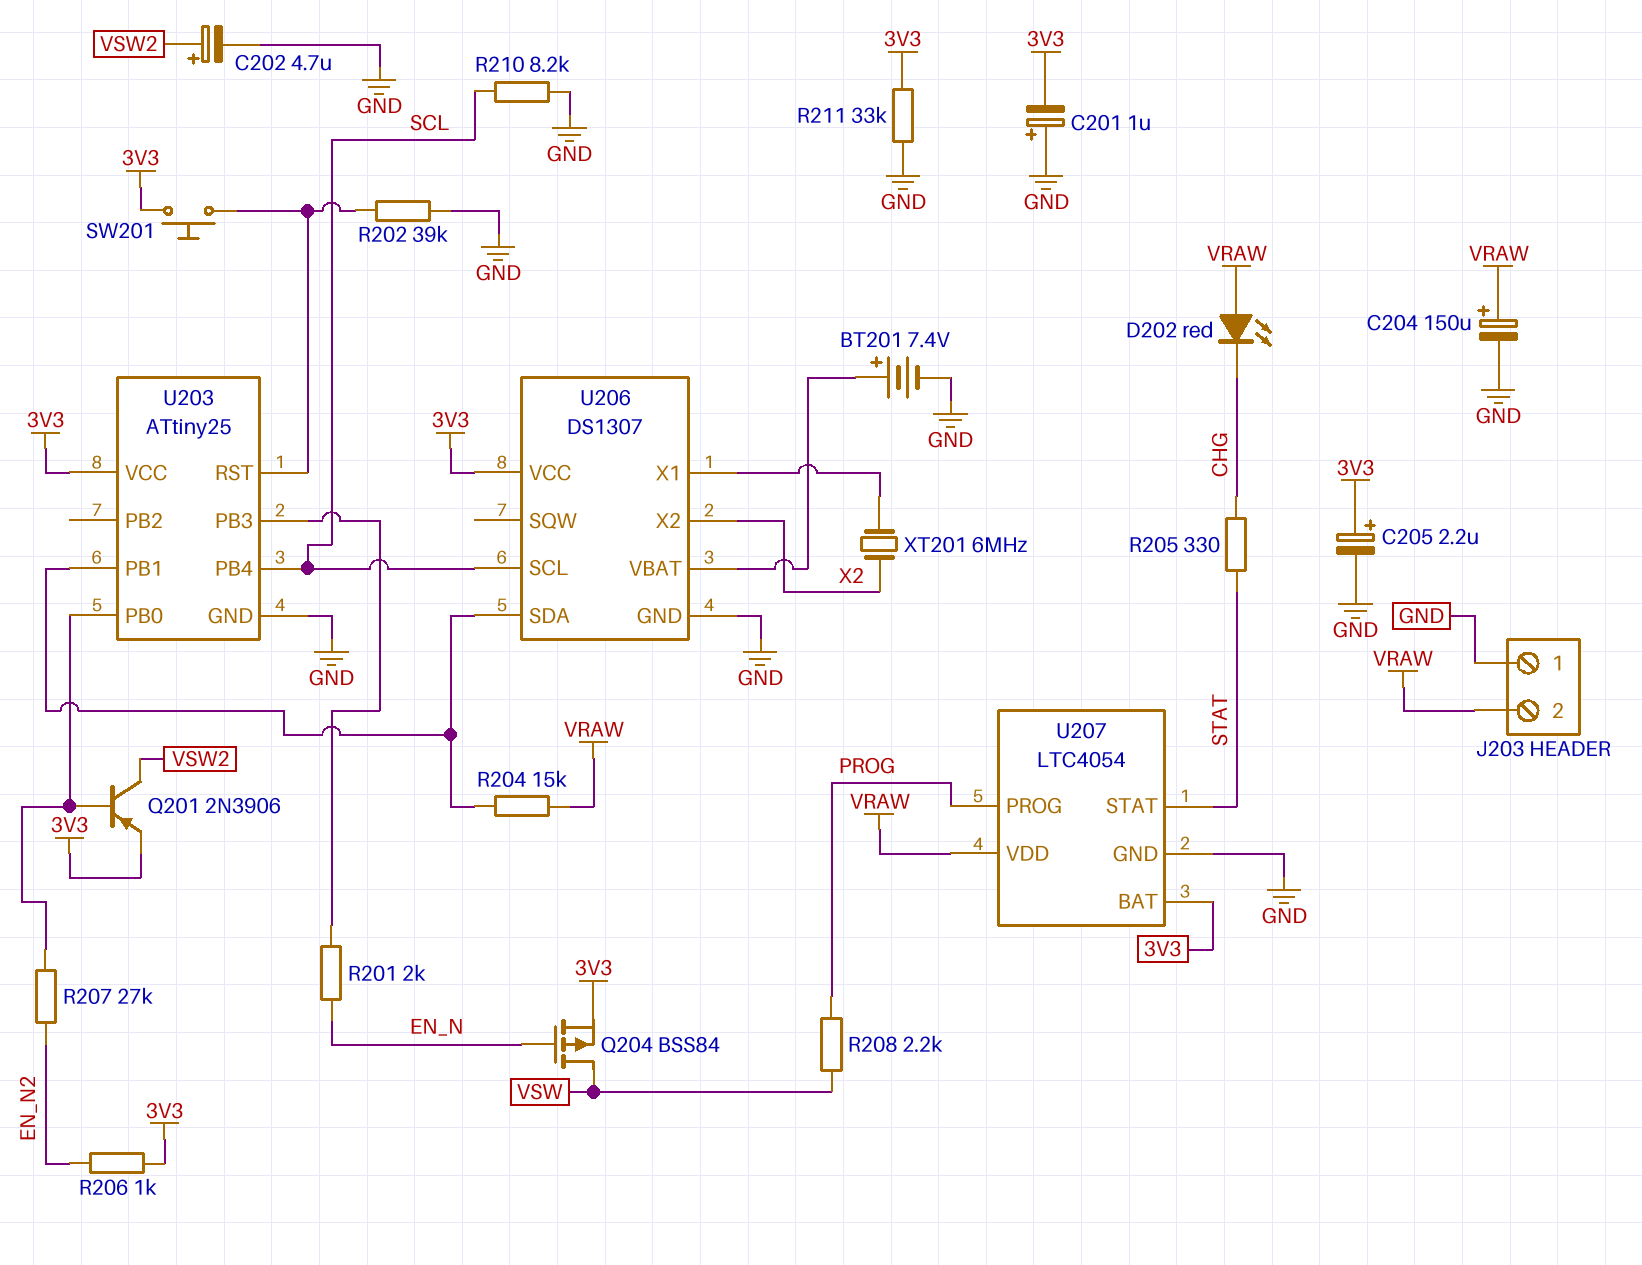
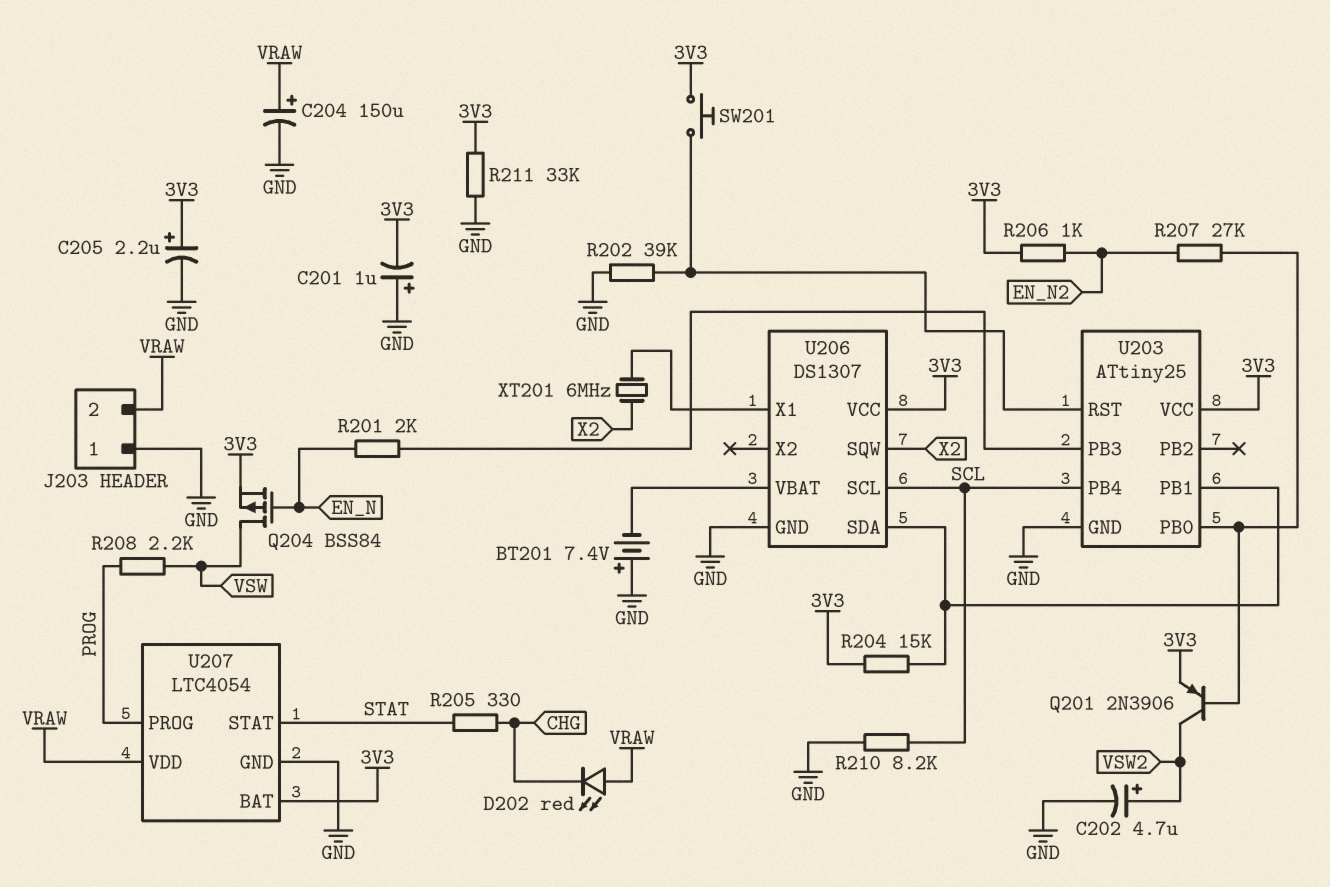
BT201: 7.4V (plus U206/VBAT, minus GND) -> 7.4V (plus GND, minus U206/VBAT)
R204: 15k (U203/PB1, VRAW) -> 15k (3V3, U203/PB1)
U206 pin SQW: none -> X2
U206 pin X2: X2 -> none

